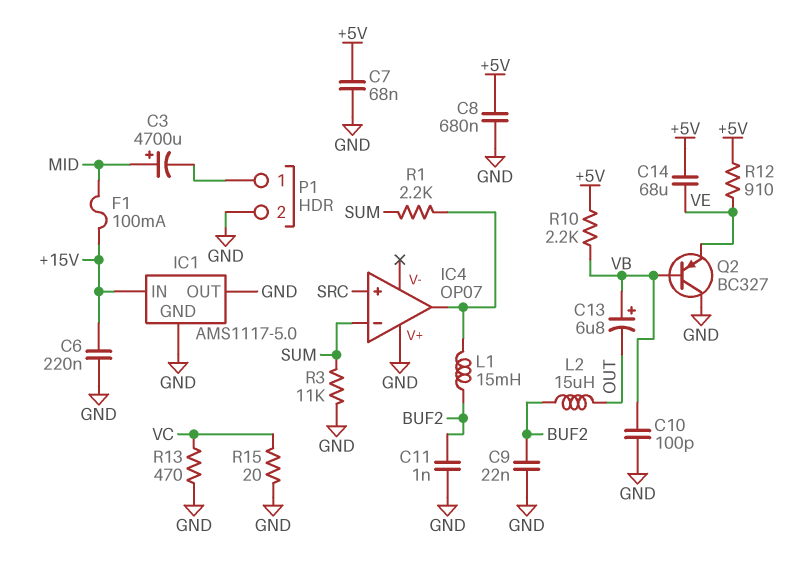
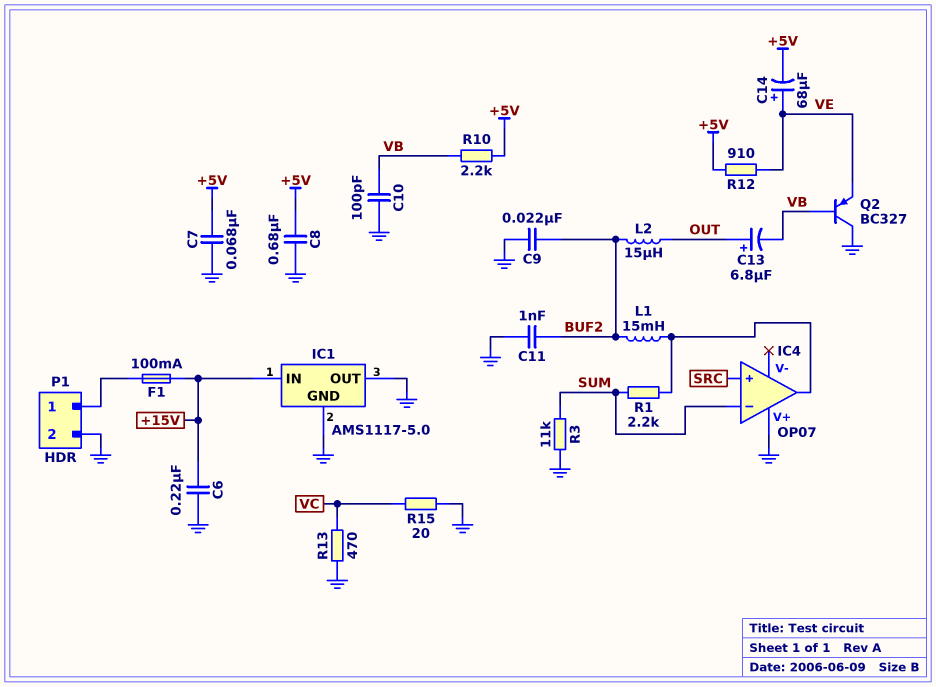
C3: 4700uF (plus MID, minus P1/1) -> none
C13: 6.8uF (plus VB, minus OUT) -> 6.8uF (plus OUT, minus VB)
C14: 68uF (+5V, VE) -> 68uF (plus VE, minus +5V)
F1: 100mA (+15V, MID) -> 100mA (+15V, P1/1)

